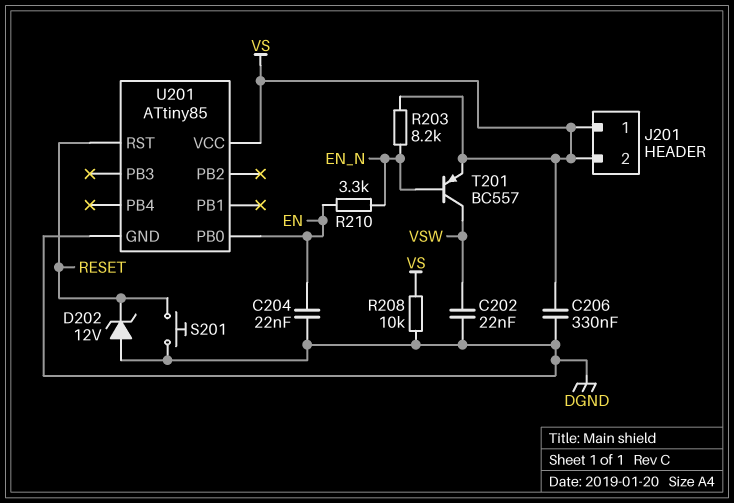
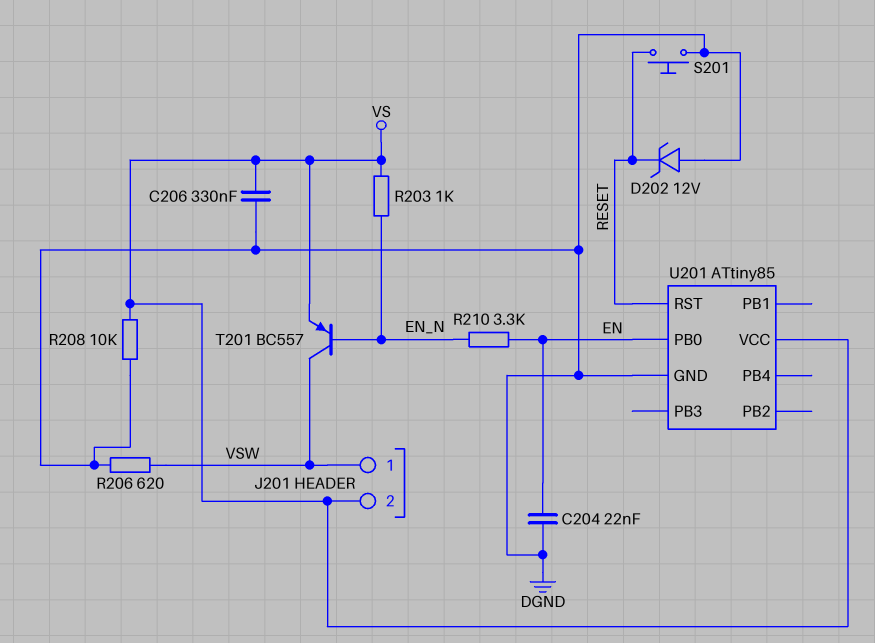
C202: 22nF (DGND, VSW) -> none
J201 pin 1: VS -> VSW
R203: 8.2k (EN_N, VS) -> 1k (EN_N, VS)
R206: none -> 620 (DGND, VSW)

